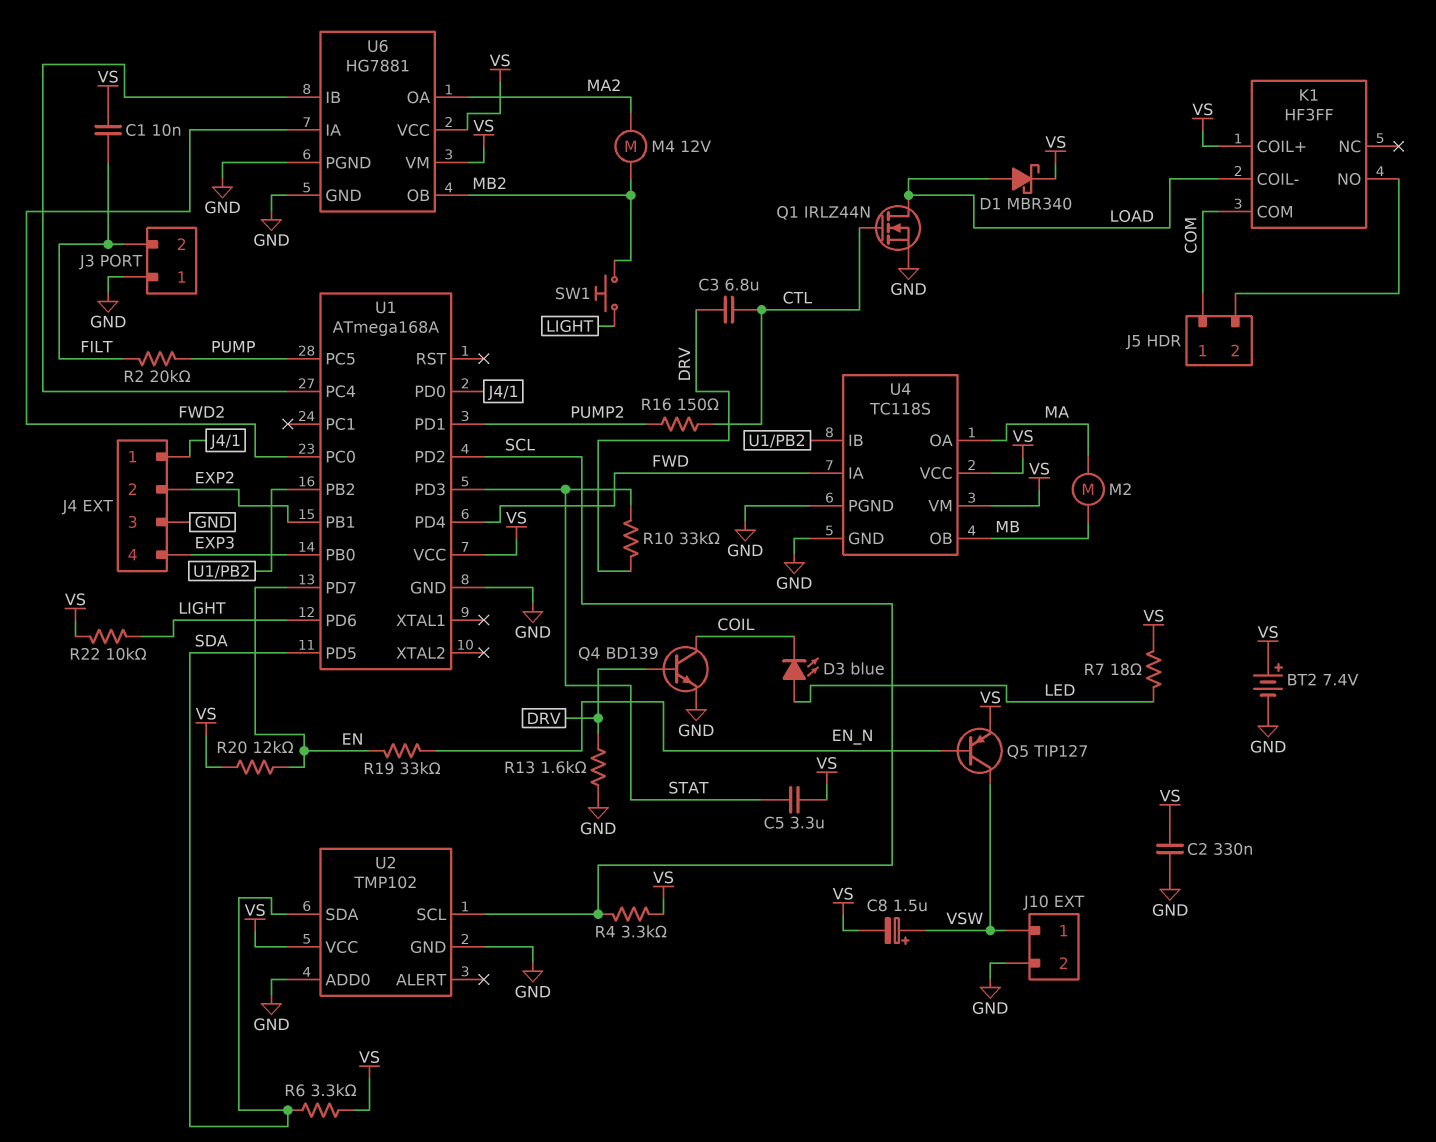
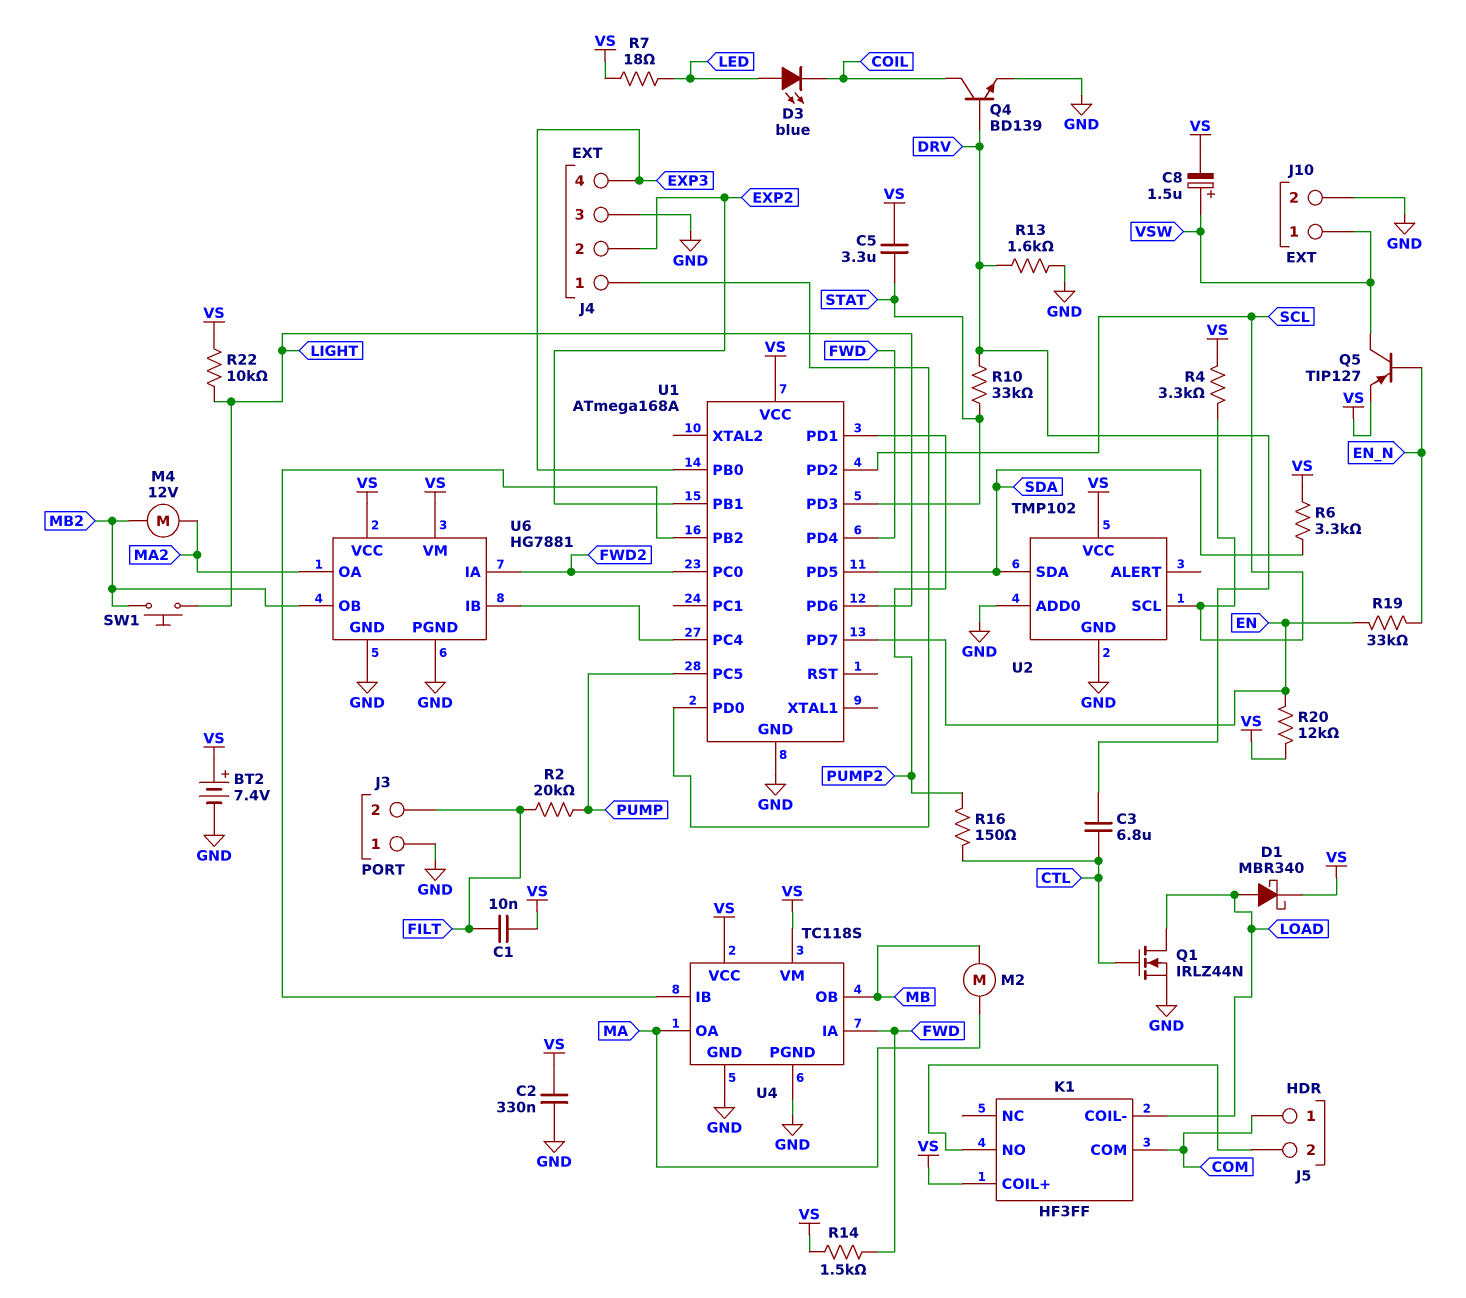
R14: none -> 1.5k (FWD, VS)

